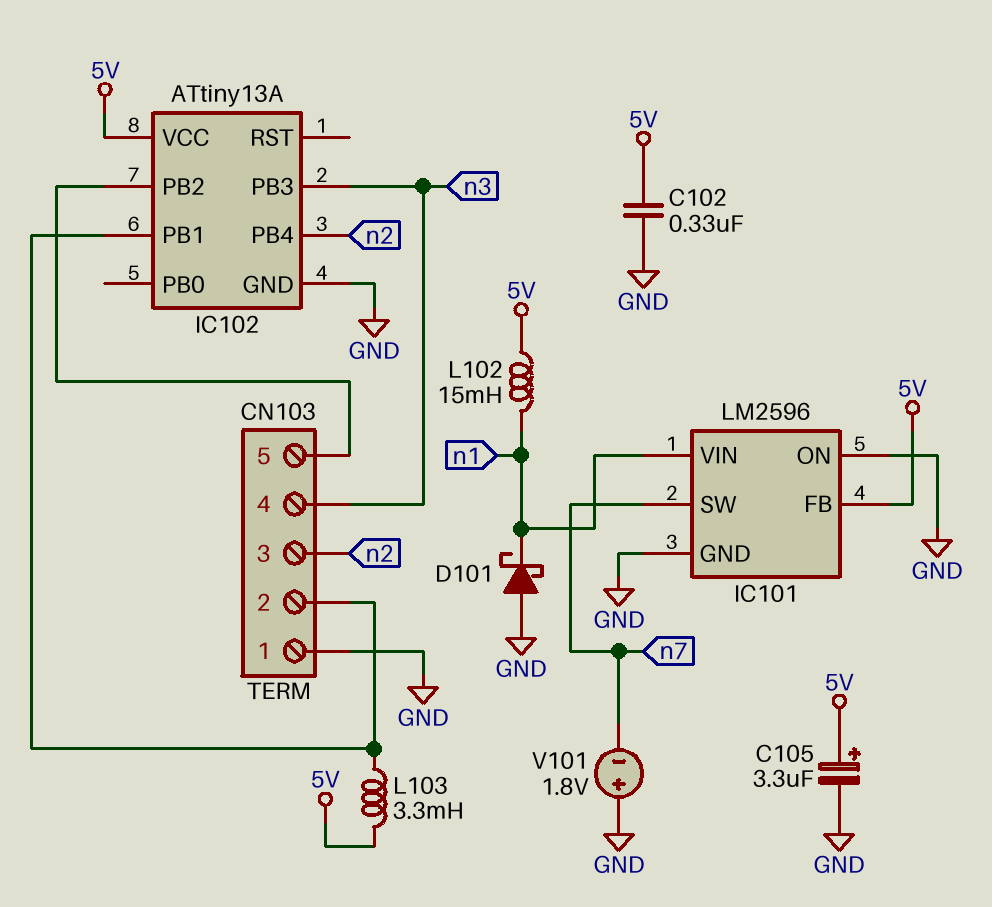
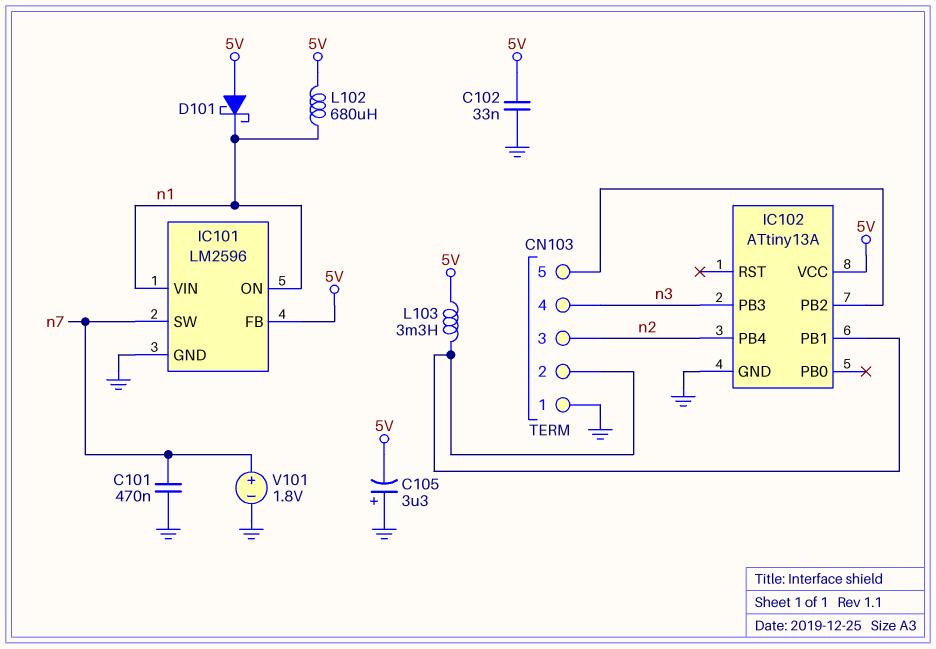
C101: none -> 470nF (GND, n7)
C102: 330nF (5V, GND) -> 33nF (5V, GND)
C105: 3.3uF (plus 5V, minus GND) -> 3.3uF (plus GND, minus 5V)
D101: schottky (A GND, K n1) -> schottky (A 5V, K n1)
IC101 pin ON: GND -> n1
L102: 15mH (5V, n1) -> 680uH (5V, n1)
V101: 1.8V (plus GND, minus n7) -> 1.8V (plus n7, minus GND)

